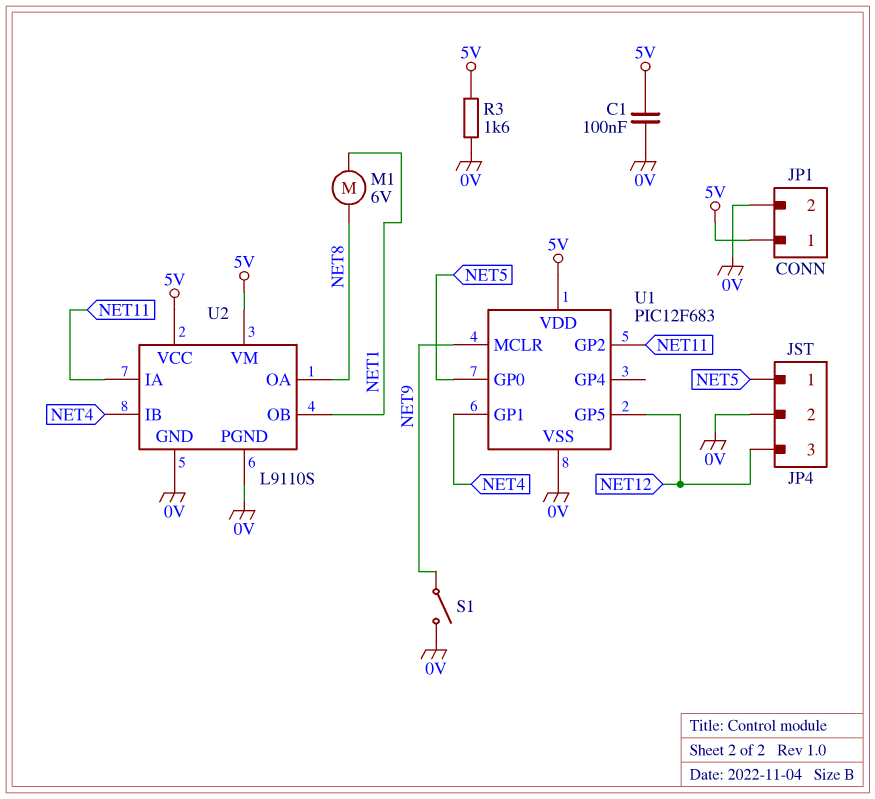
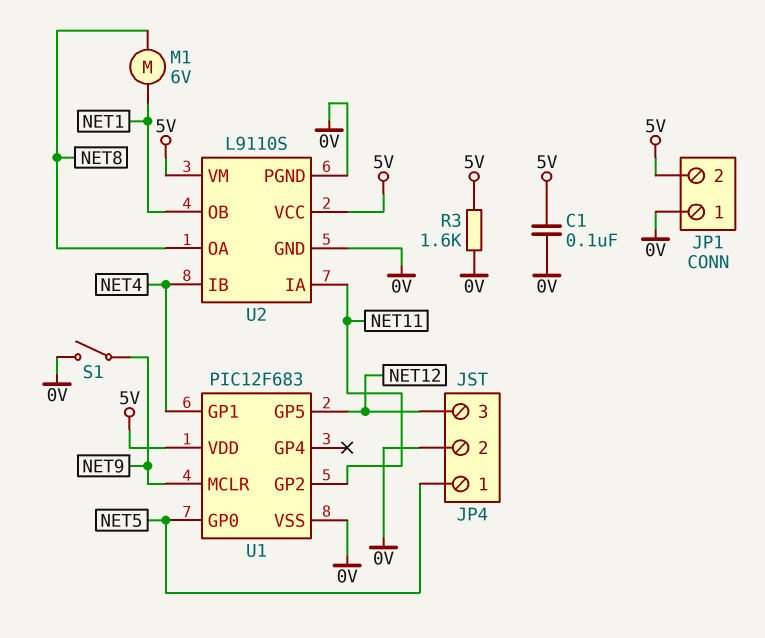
JP1 pin 1: 5V -> 0V
JP1 pin 2: 0V -> 5V

